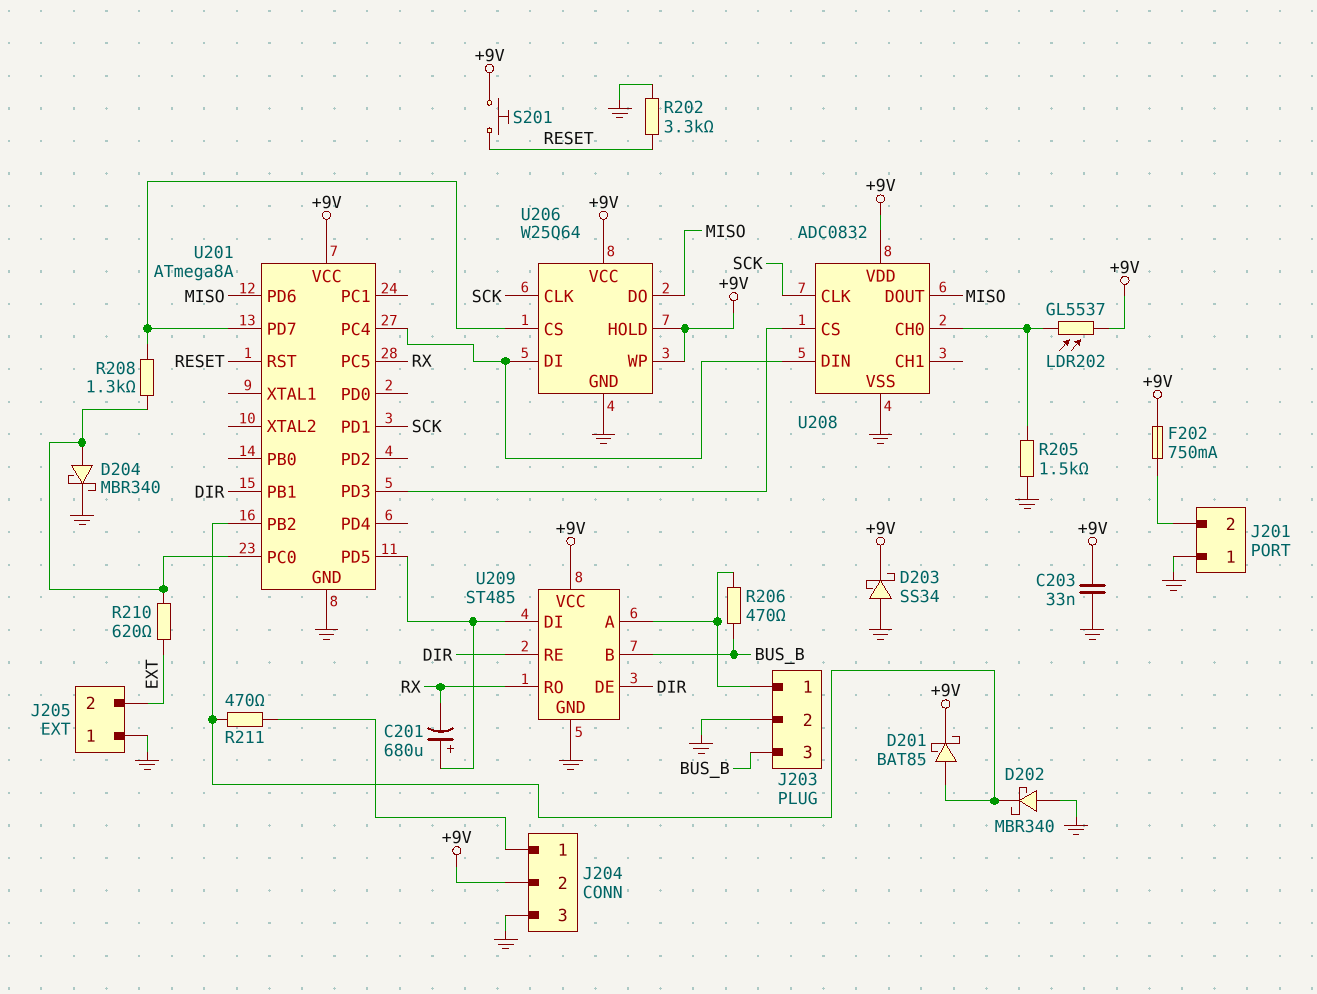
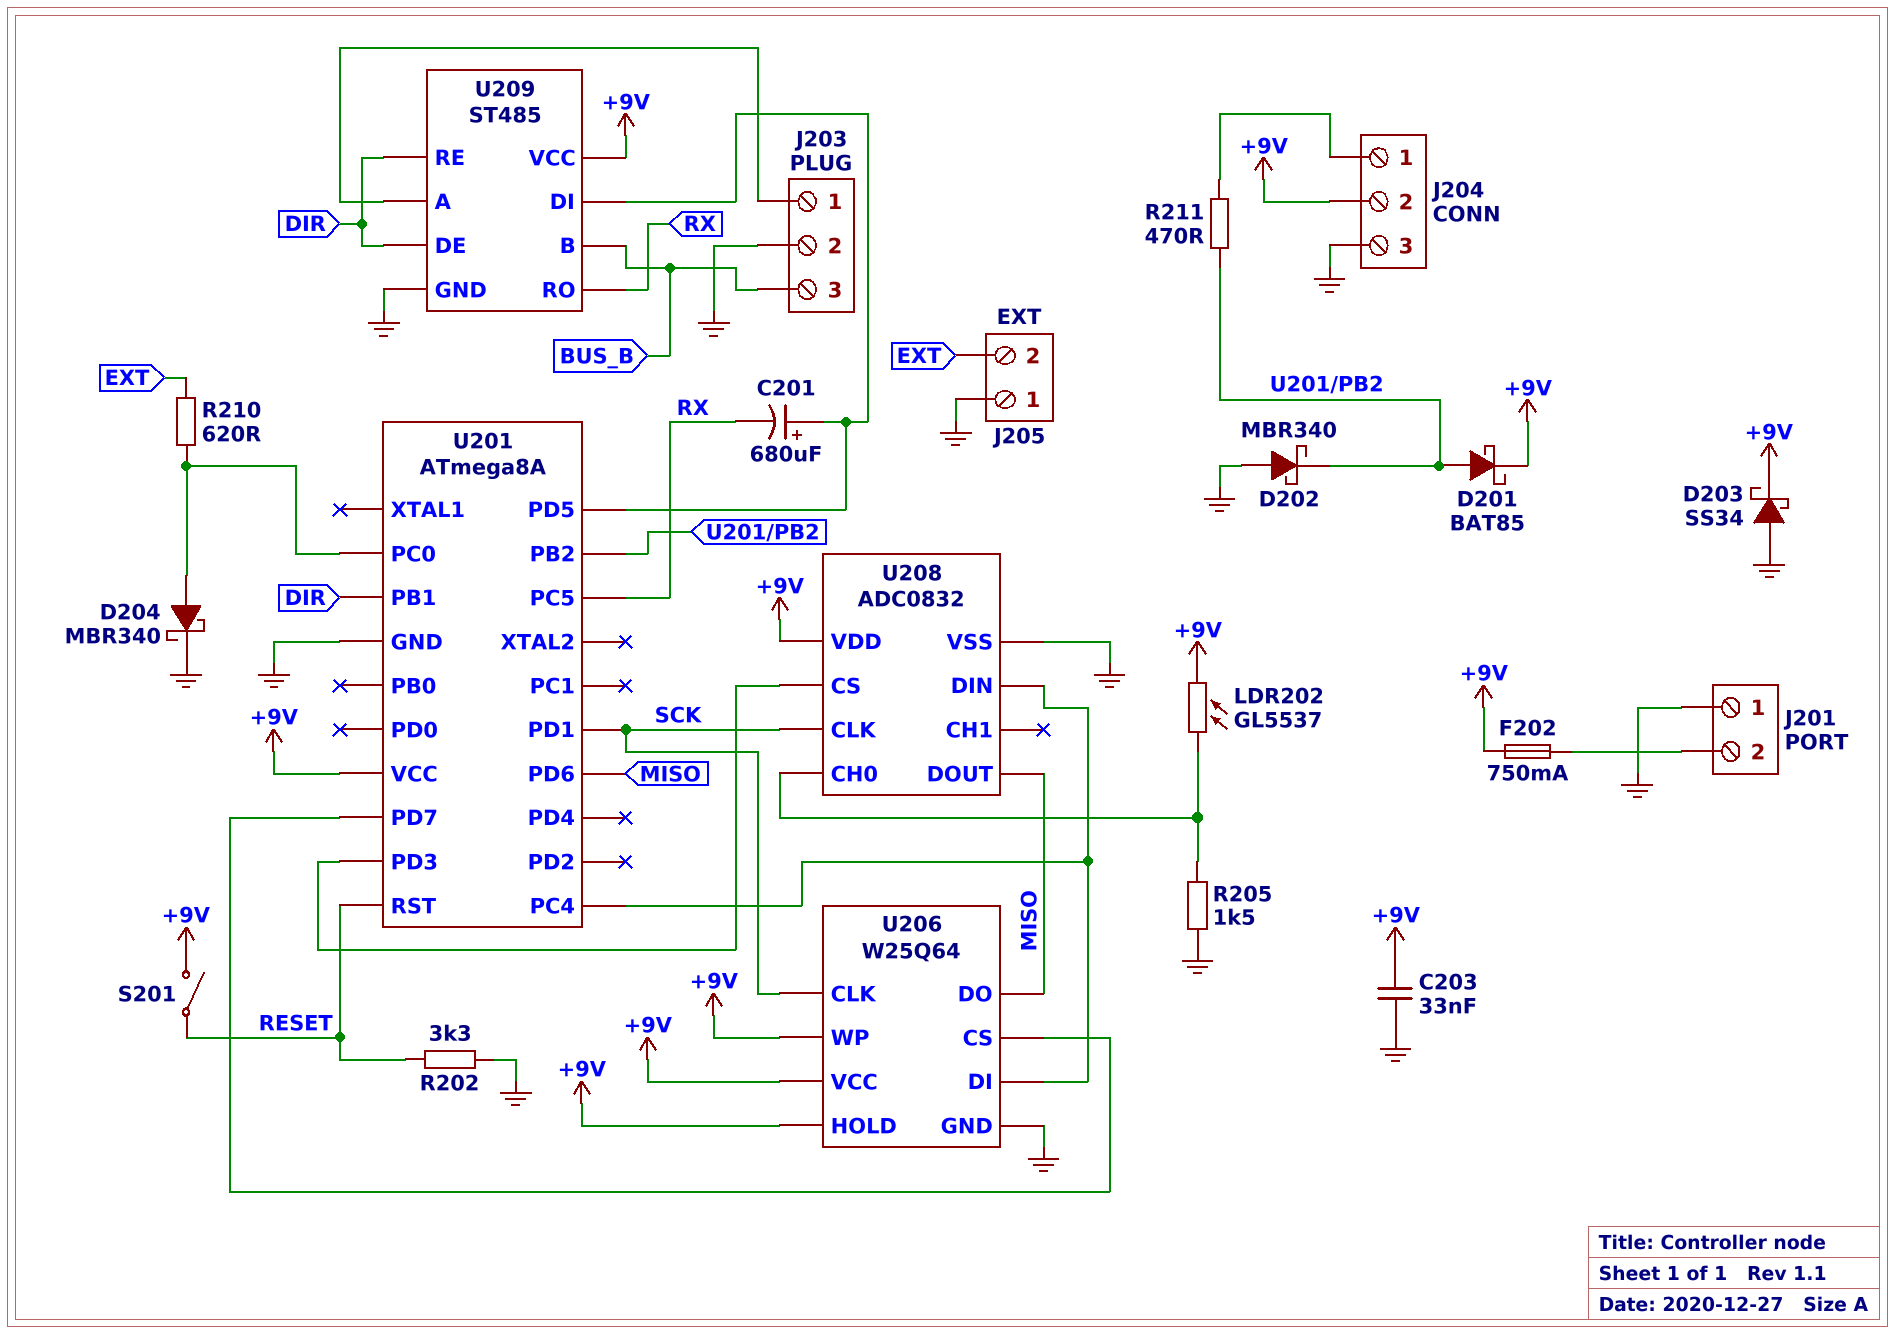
R206: 470 (BUS_B, J203/1) -> none
R208: 1.3k (U201/PC0, U201/PD7) -> none
S201: button (+9V, RESET) -> switch (+9V, RESET)

